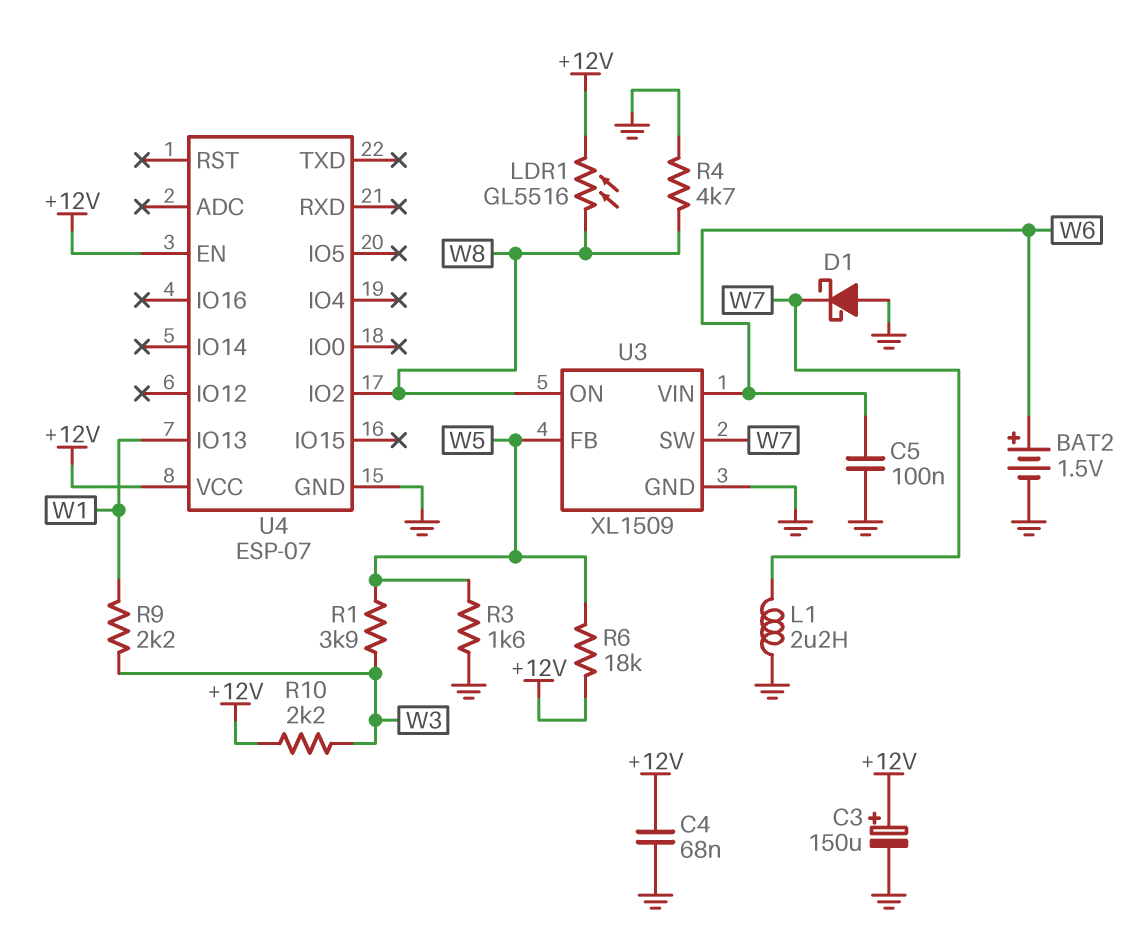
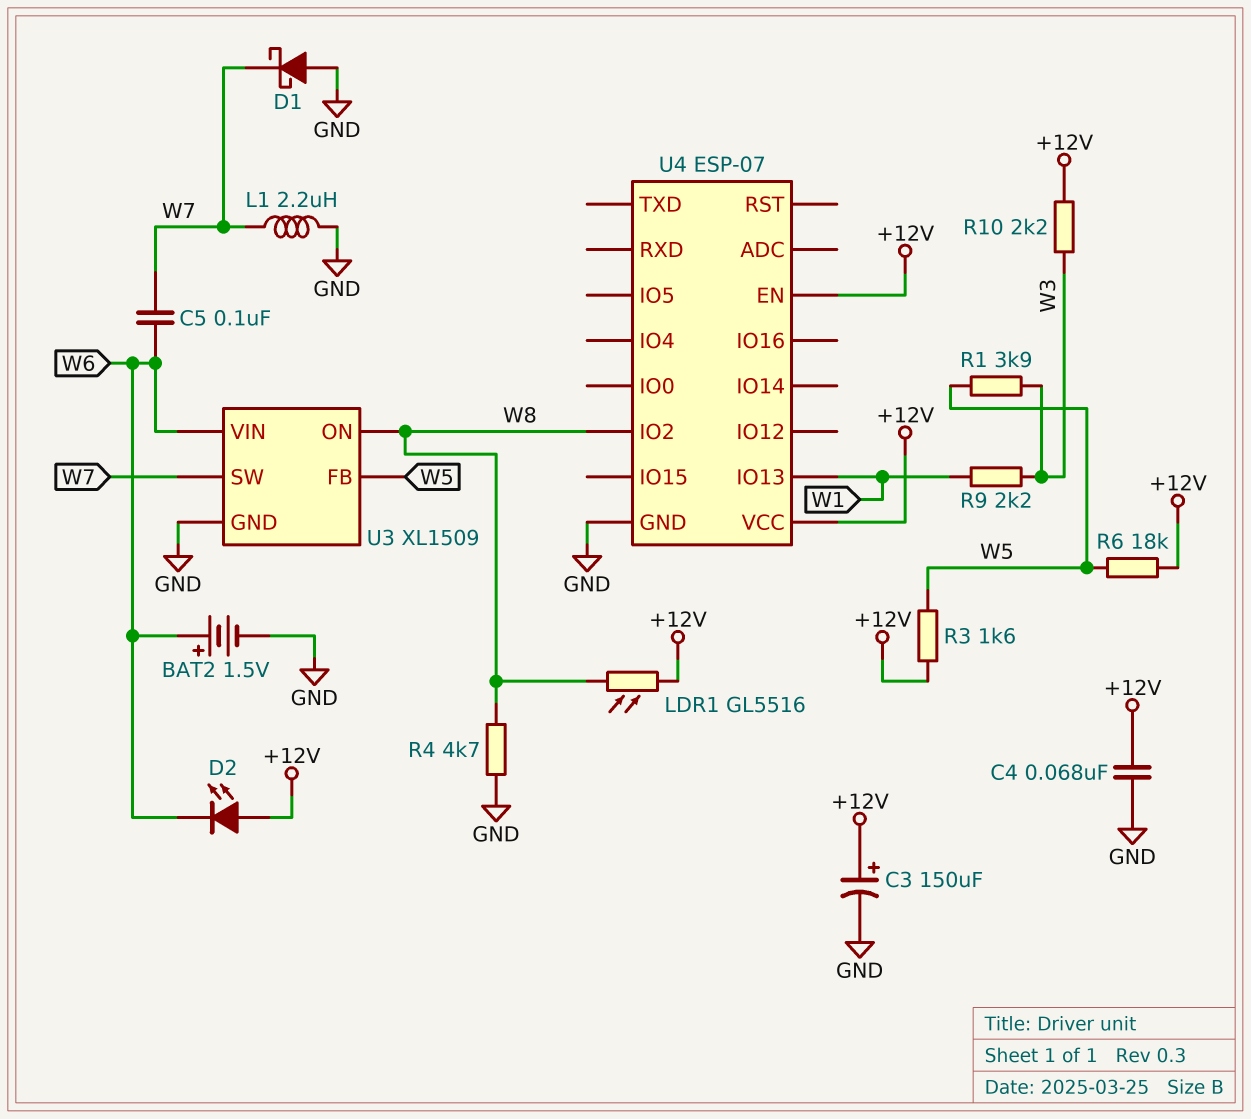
C5: 100nF (GND, W6) -> 100nF (W6, W7)
D2: none -> LED (A +12V, K W6)
R3: 1.6k (GND, W5) -> 1.6k (+12V, W5)

